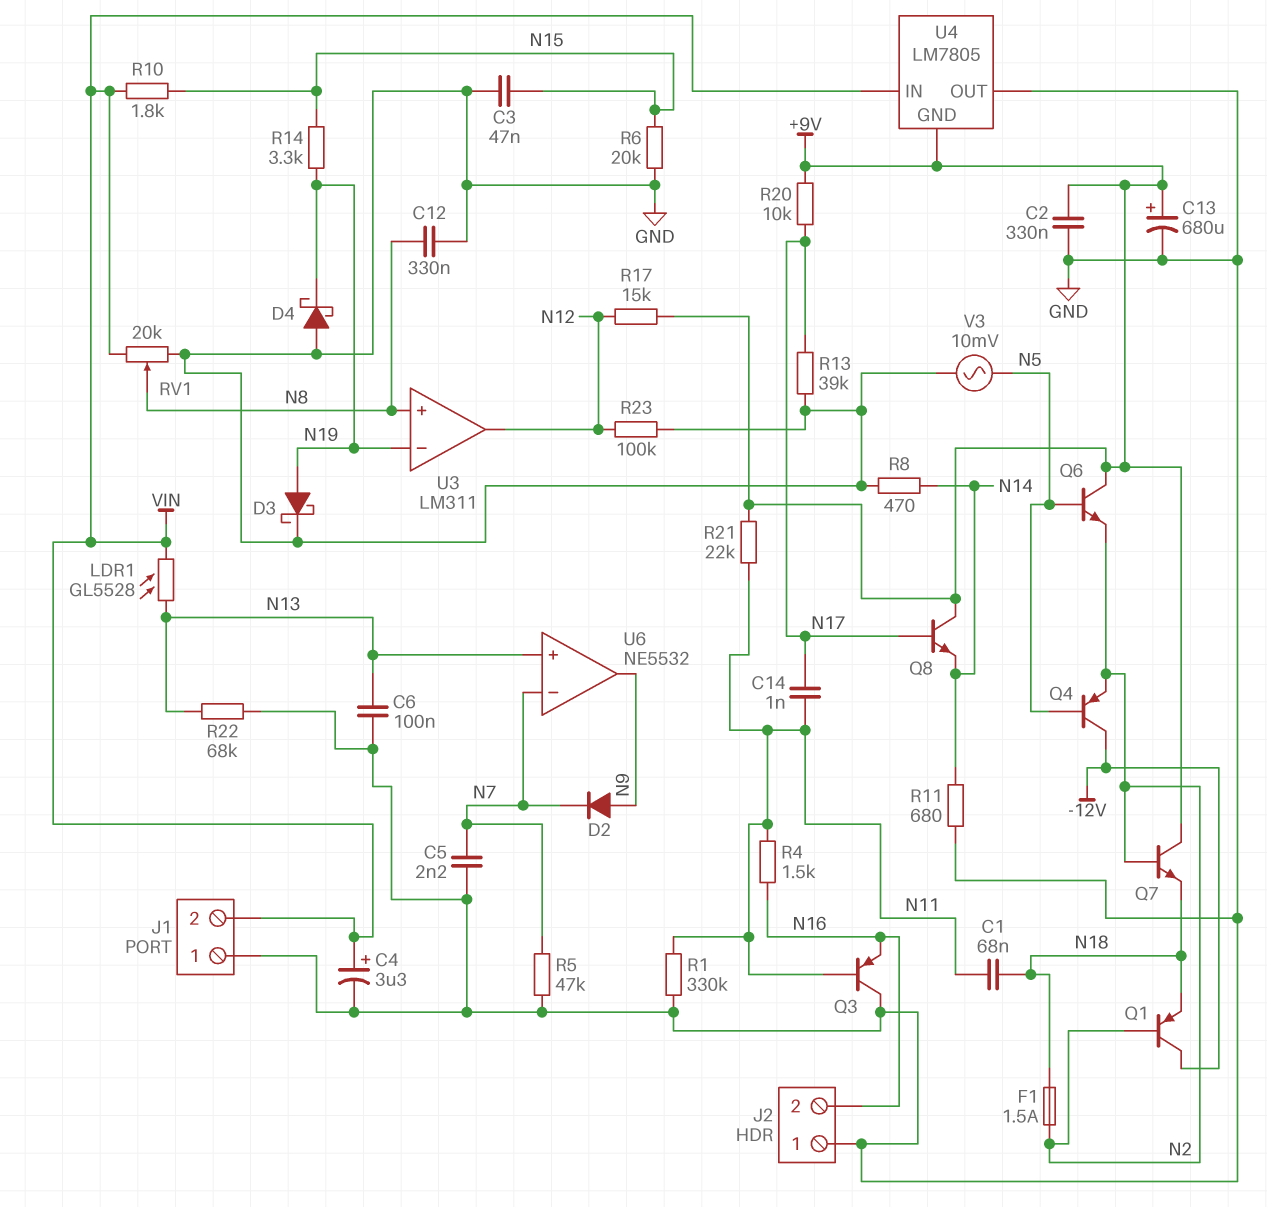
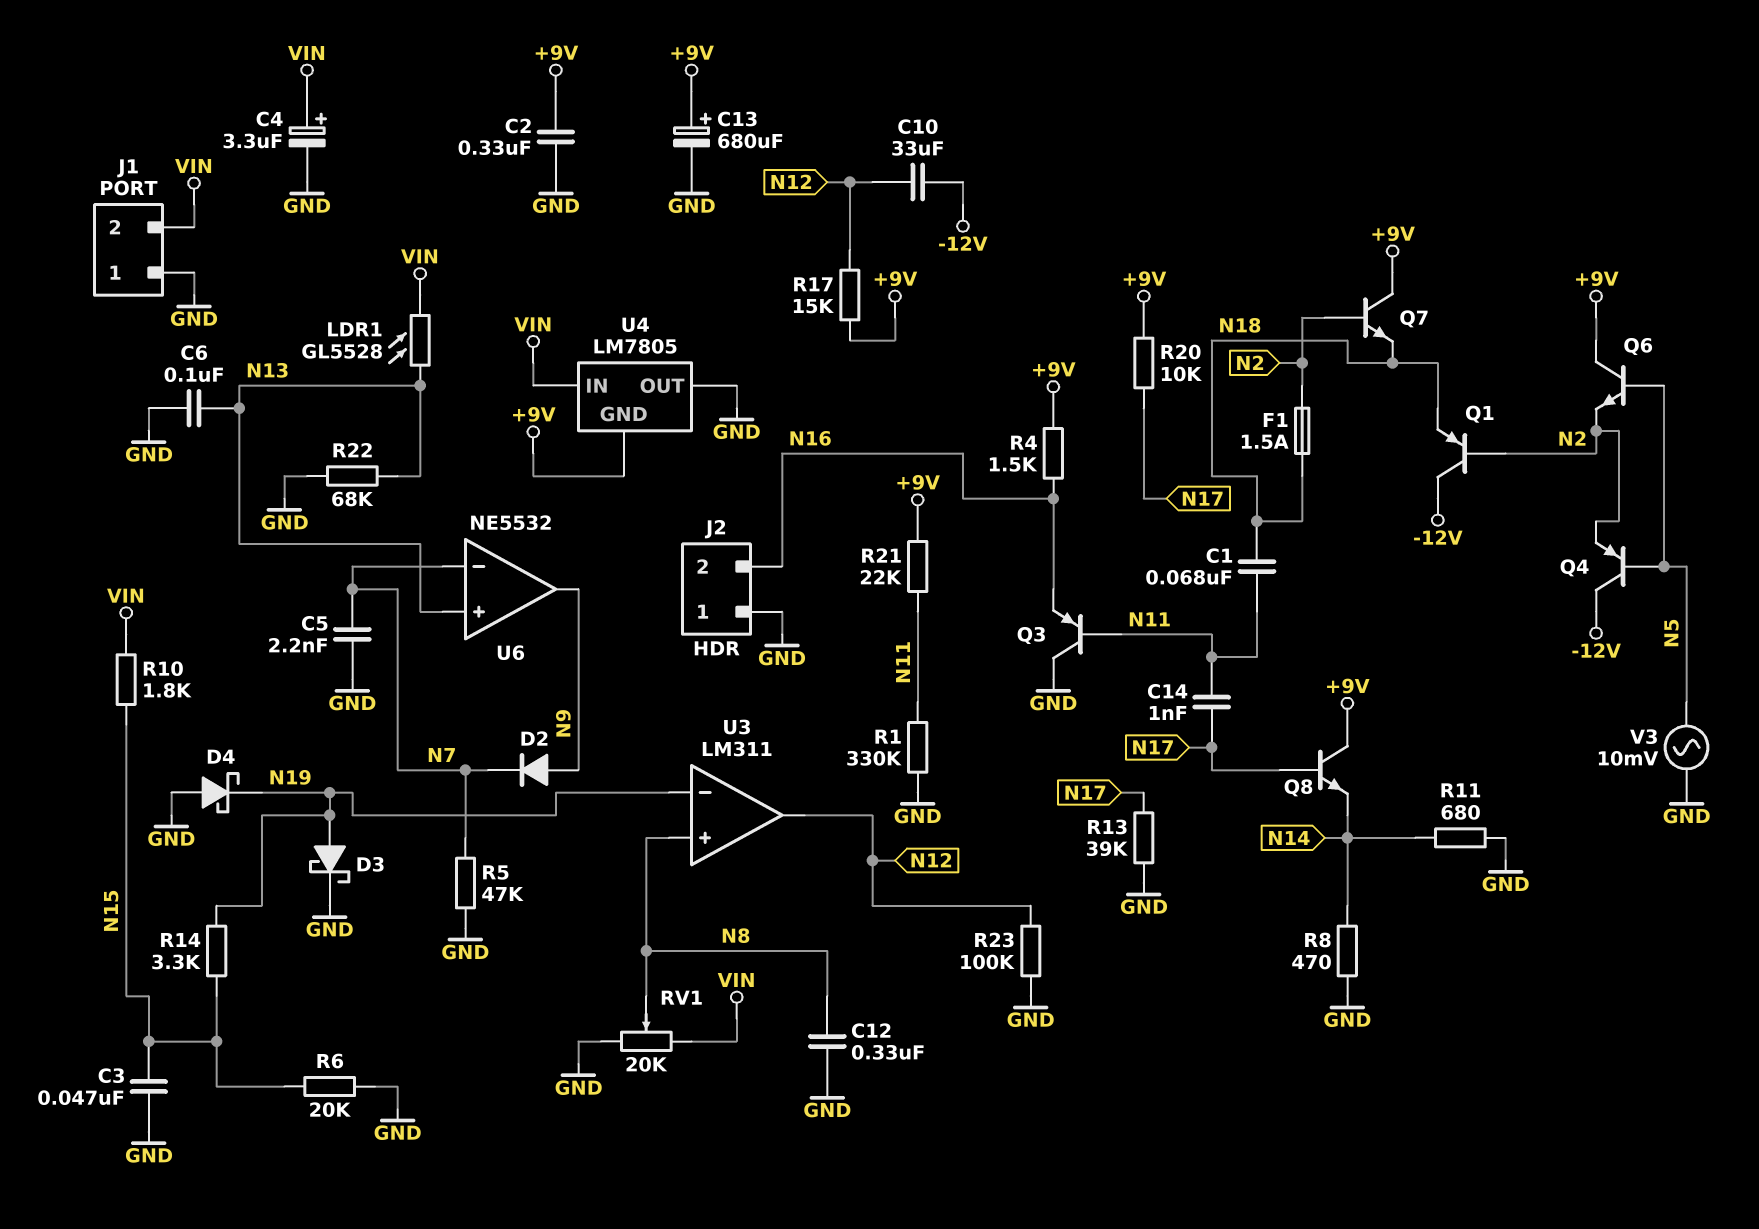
C10: none -> 33uF (-12V, N12)
R4: 1.5k (N11, N16) -> 1.5k (+9V, N16)

